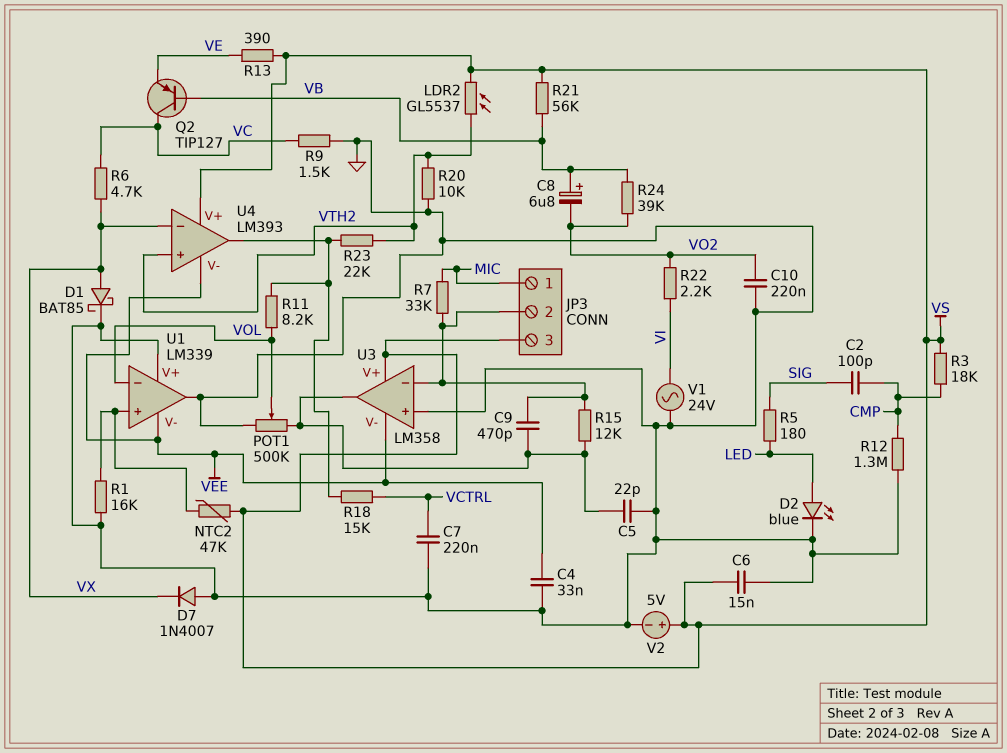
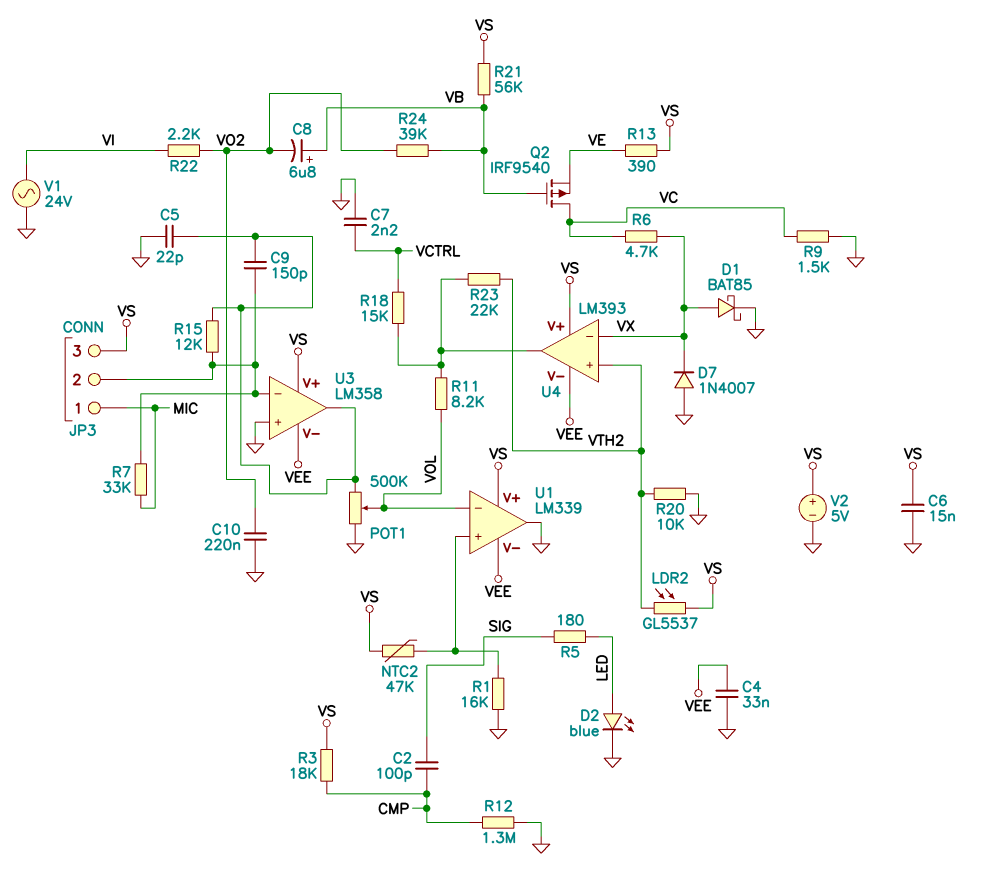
C7: 220nF (GND, VCTRL) -> 2.2nF (GND, VCTRL)
C9: 470pF (JP3/2, U3/out) -> 150pF (JP3/2, U3/out)
Q2: PNP TIP127 (B VB, C VC, E VE) -> PMOS IRF9540 (G VB, D VC, S VE)
U1 pin V+: GND -> VS

